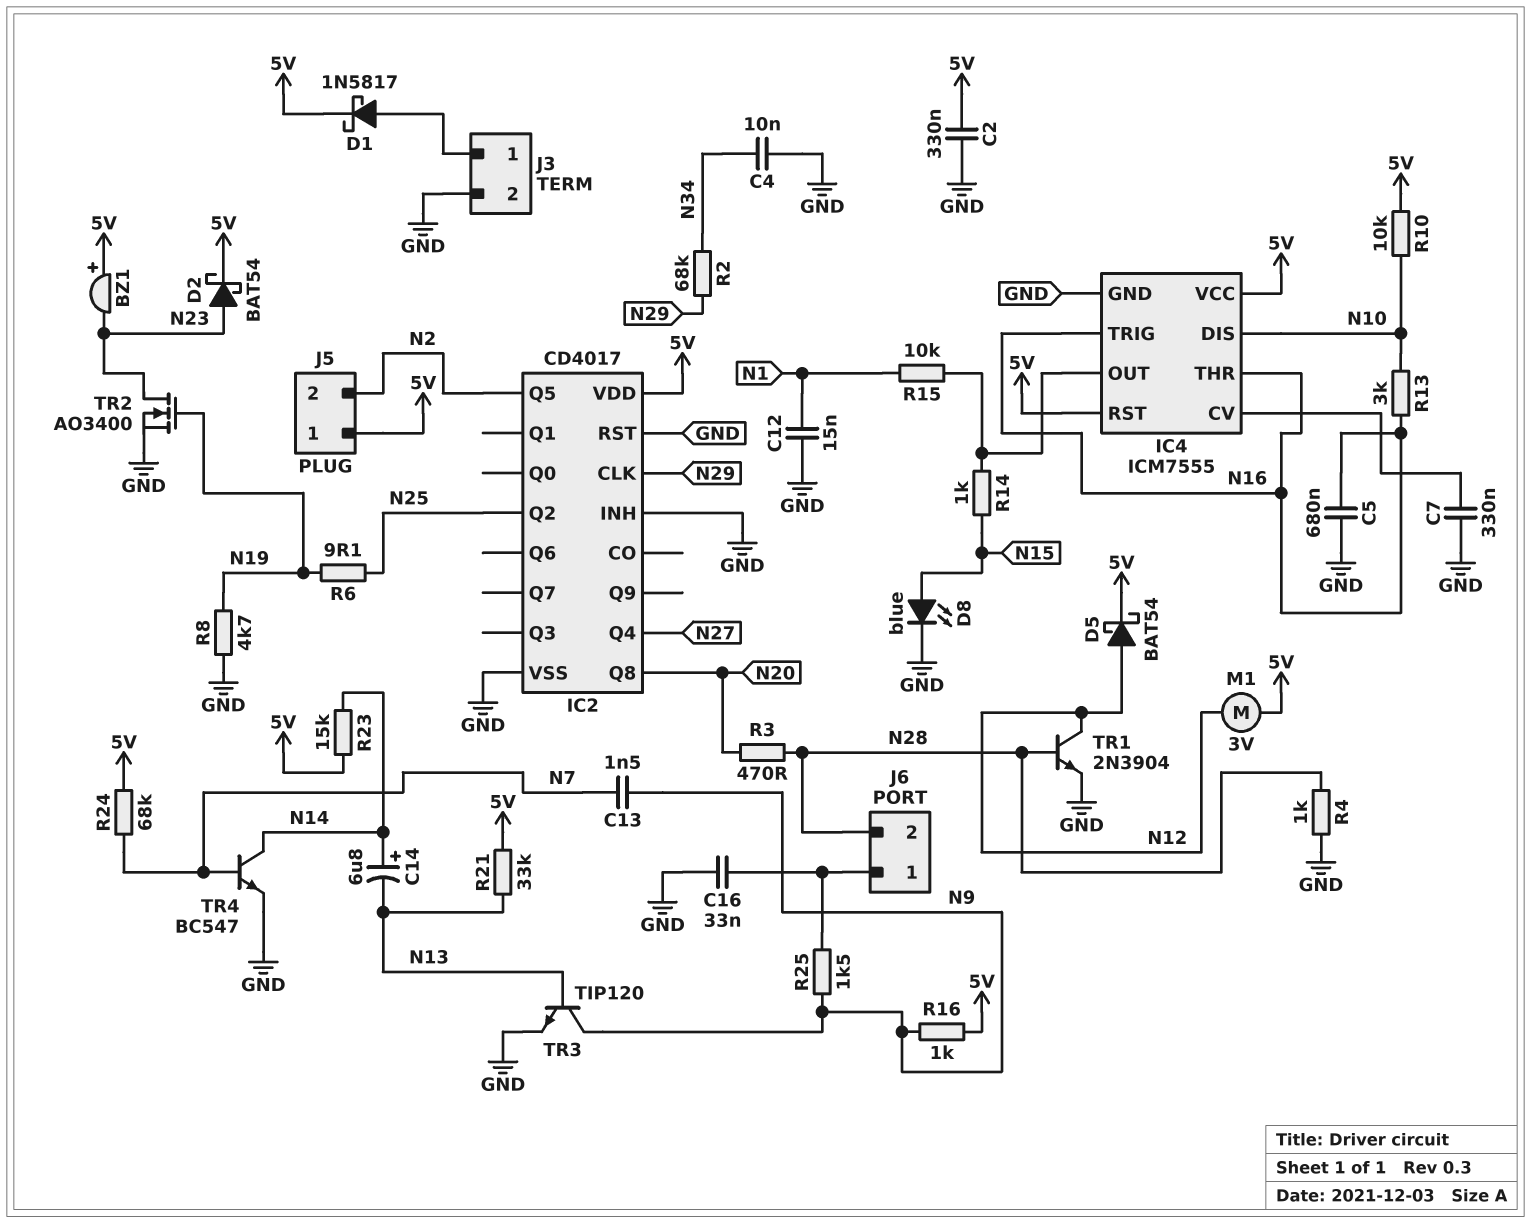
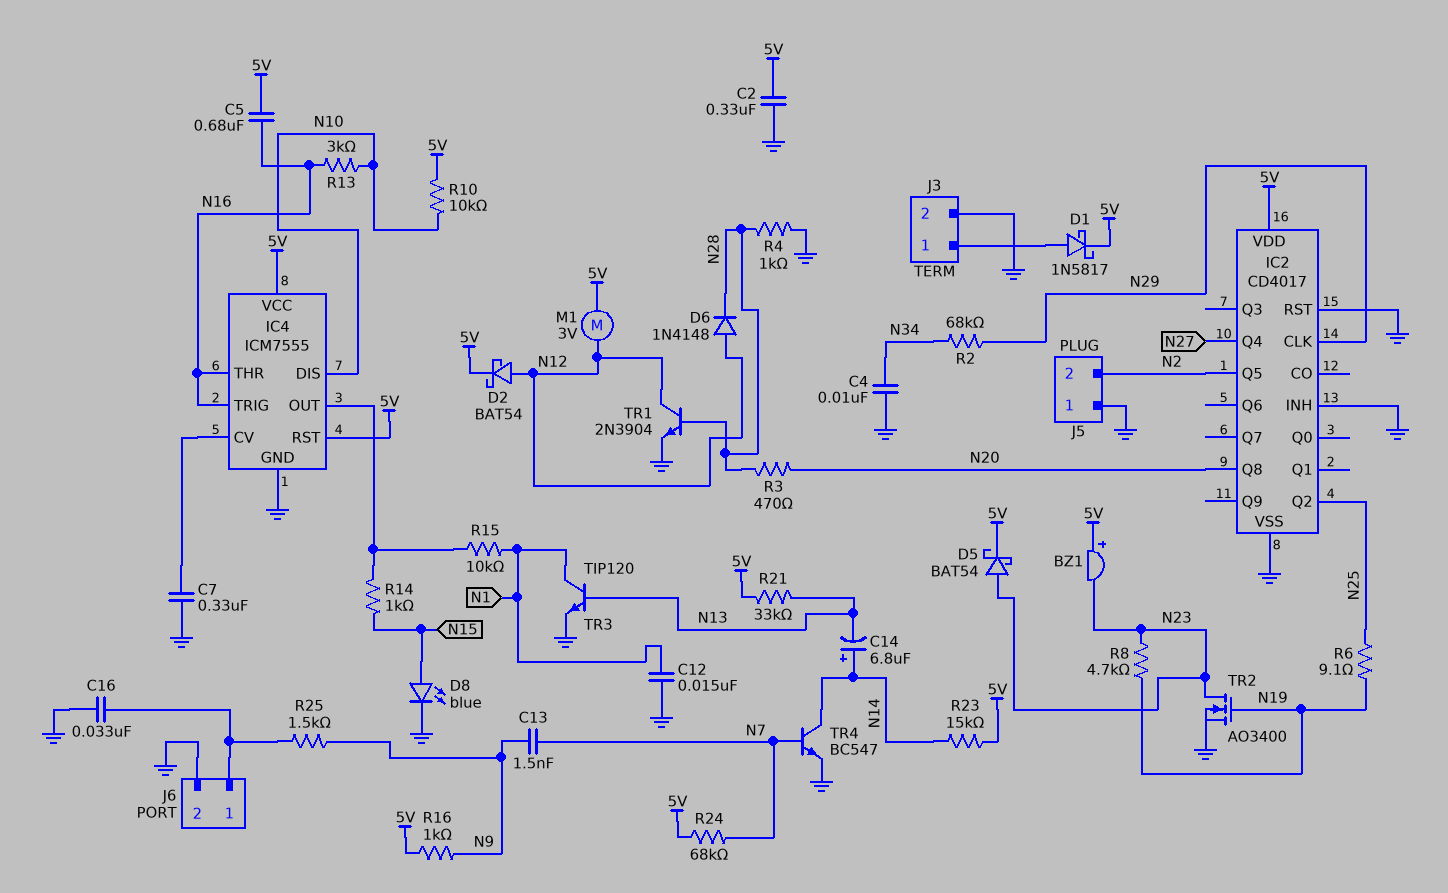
C5: 680nF (GND, N16) -> 680nF (5V, N16)
D2: schottky BAT54 (A N23, K 5V) -> schottky BAT54 (A N12, K 5V)
D5: schottky BAT54 (A N12, K 5V) -> schottky BAT54 (A N23, K 5V)
D6: none -> diode 1N4148 (A N12, K N28)
J5 pin 1: 5V -> GND
J6 pin 2: N28 -> GND
R8: 4.7k (GND, N19) -> 4.7k (N19, N23)
TR3: NPN TIP120 (B N13, C N9, E GND) -> NPN TIP120 (B N13, C N1, E GND)

